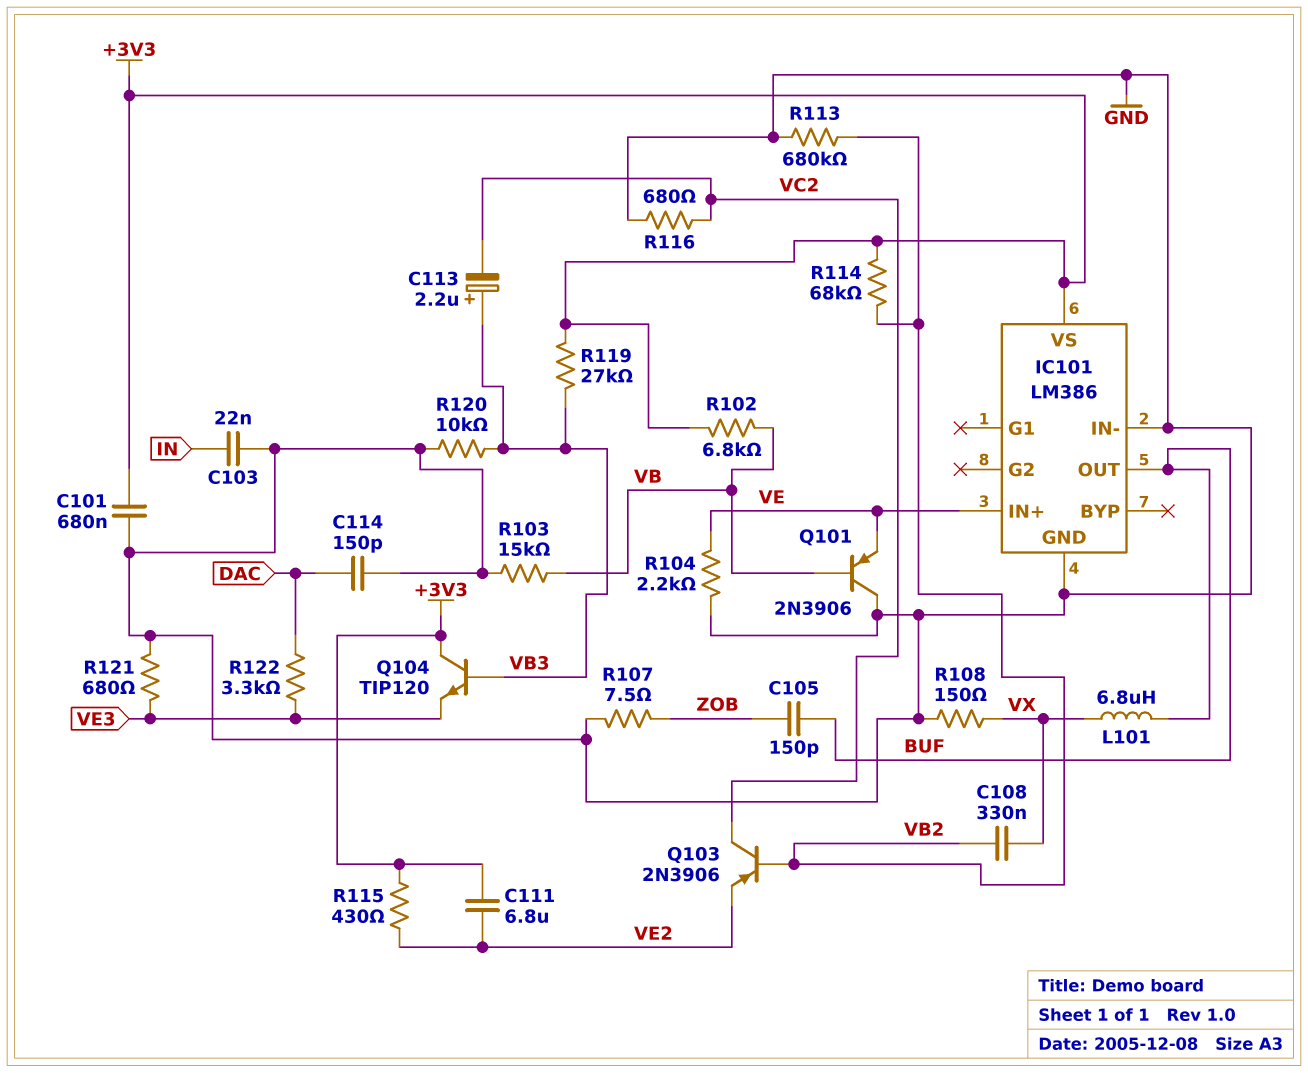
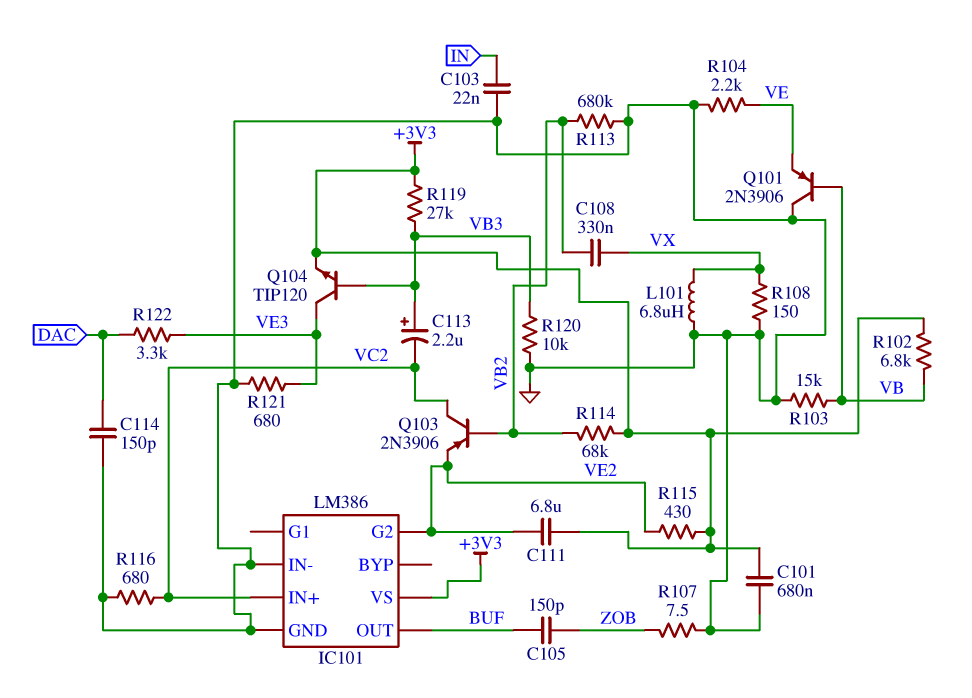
IC101 pin G2: none -> VE2
IC101 pin IN+: VE -> VC2
L101: 6.8uH (BUF, VX) -> 6.8uH (GND, VX)
Q104: NPN TIP120 (B VB3, C +3V3, E VE3) -> NPN TIP120 (B VB3, C VE3, E +3V3)

